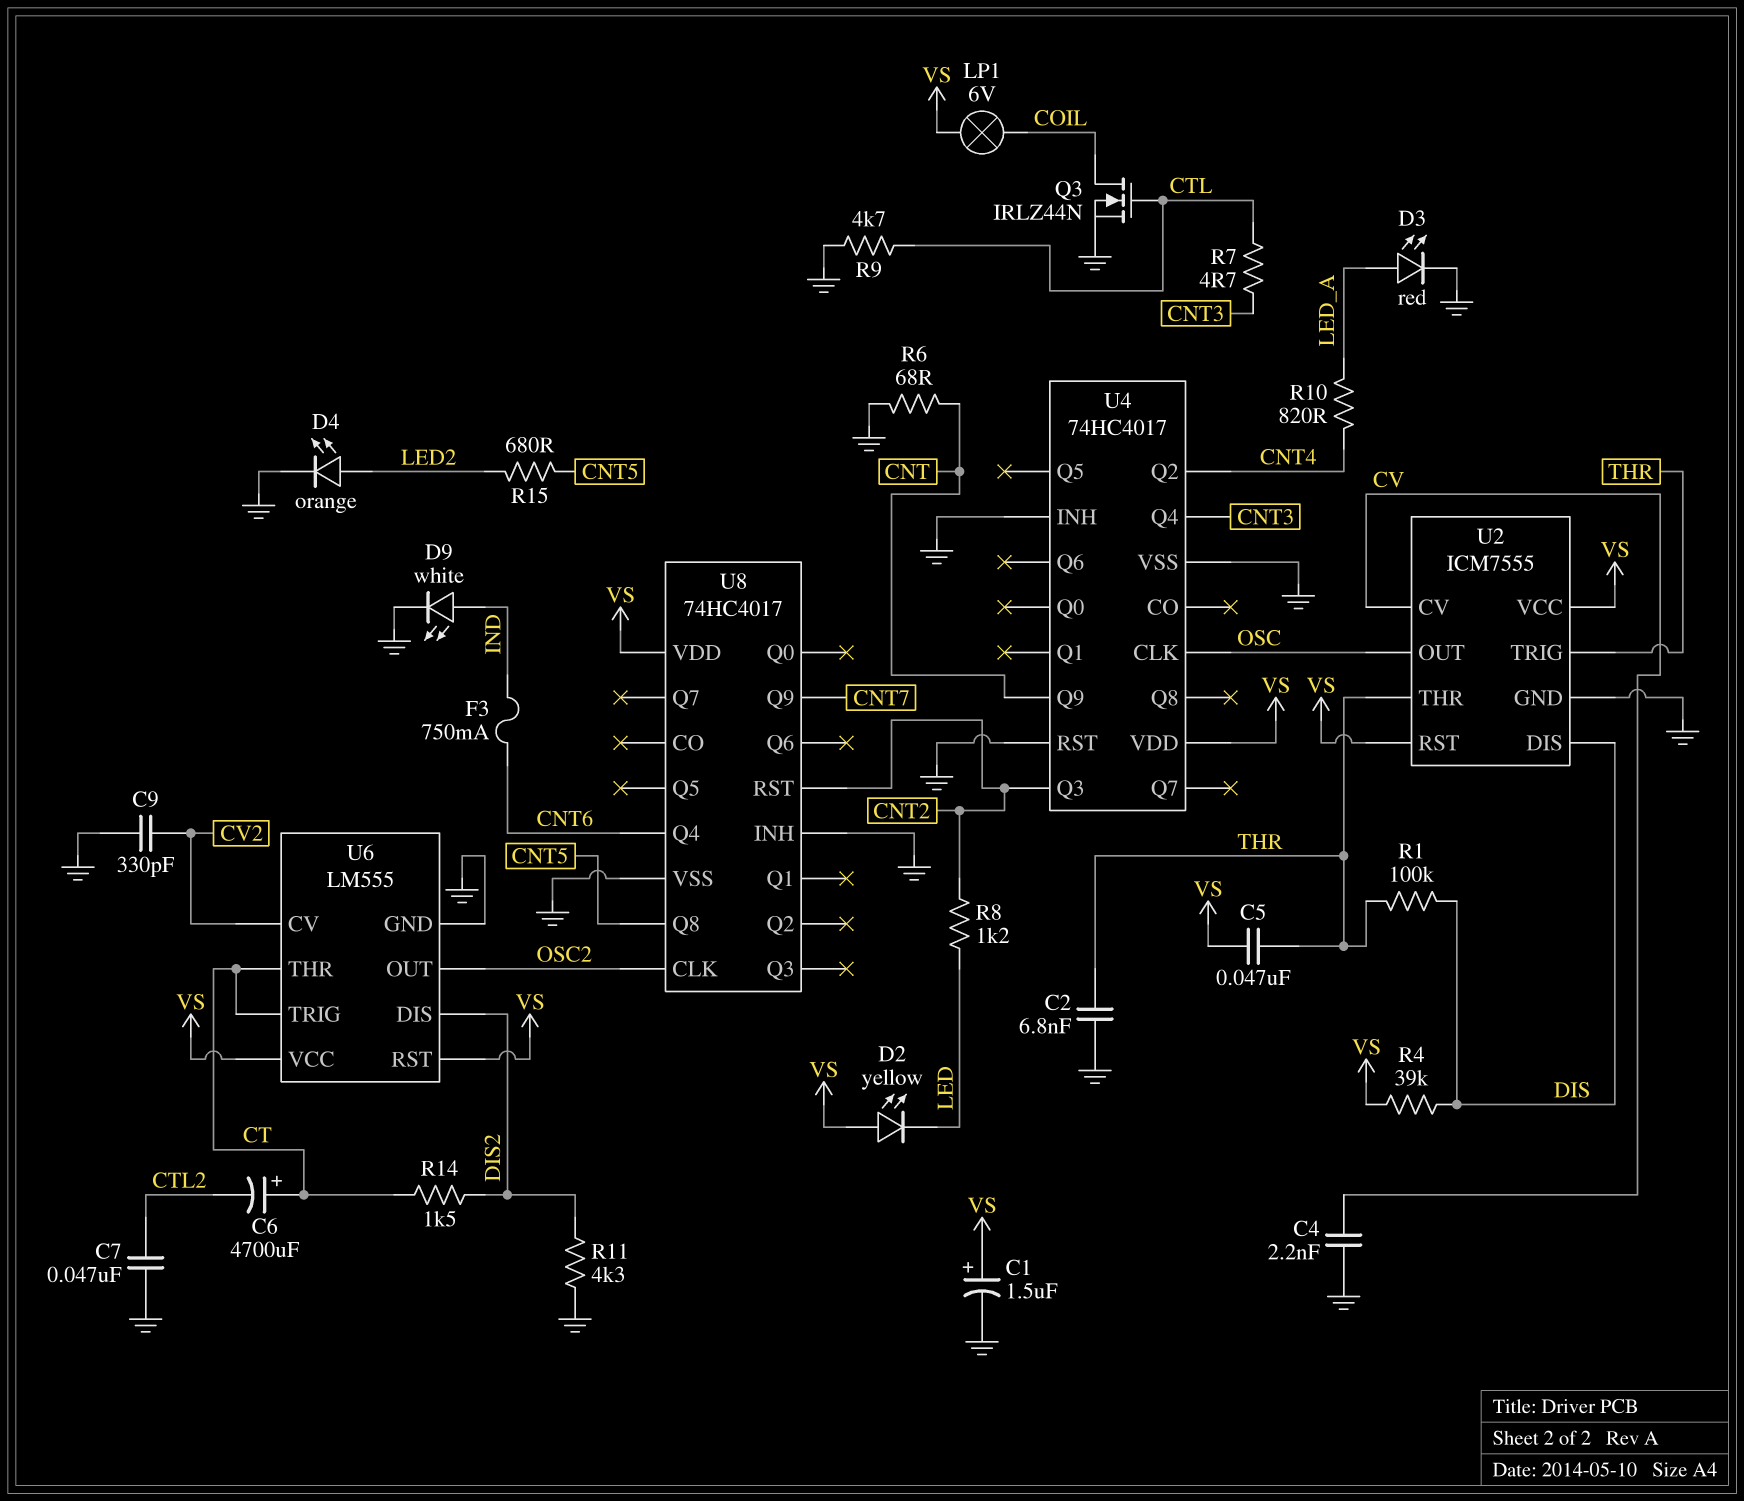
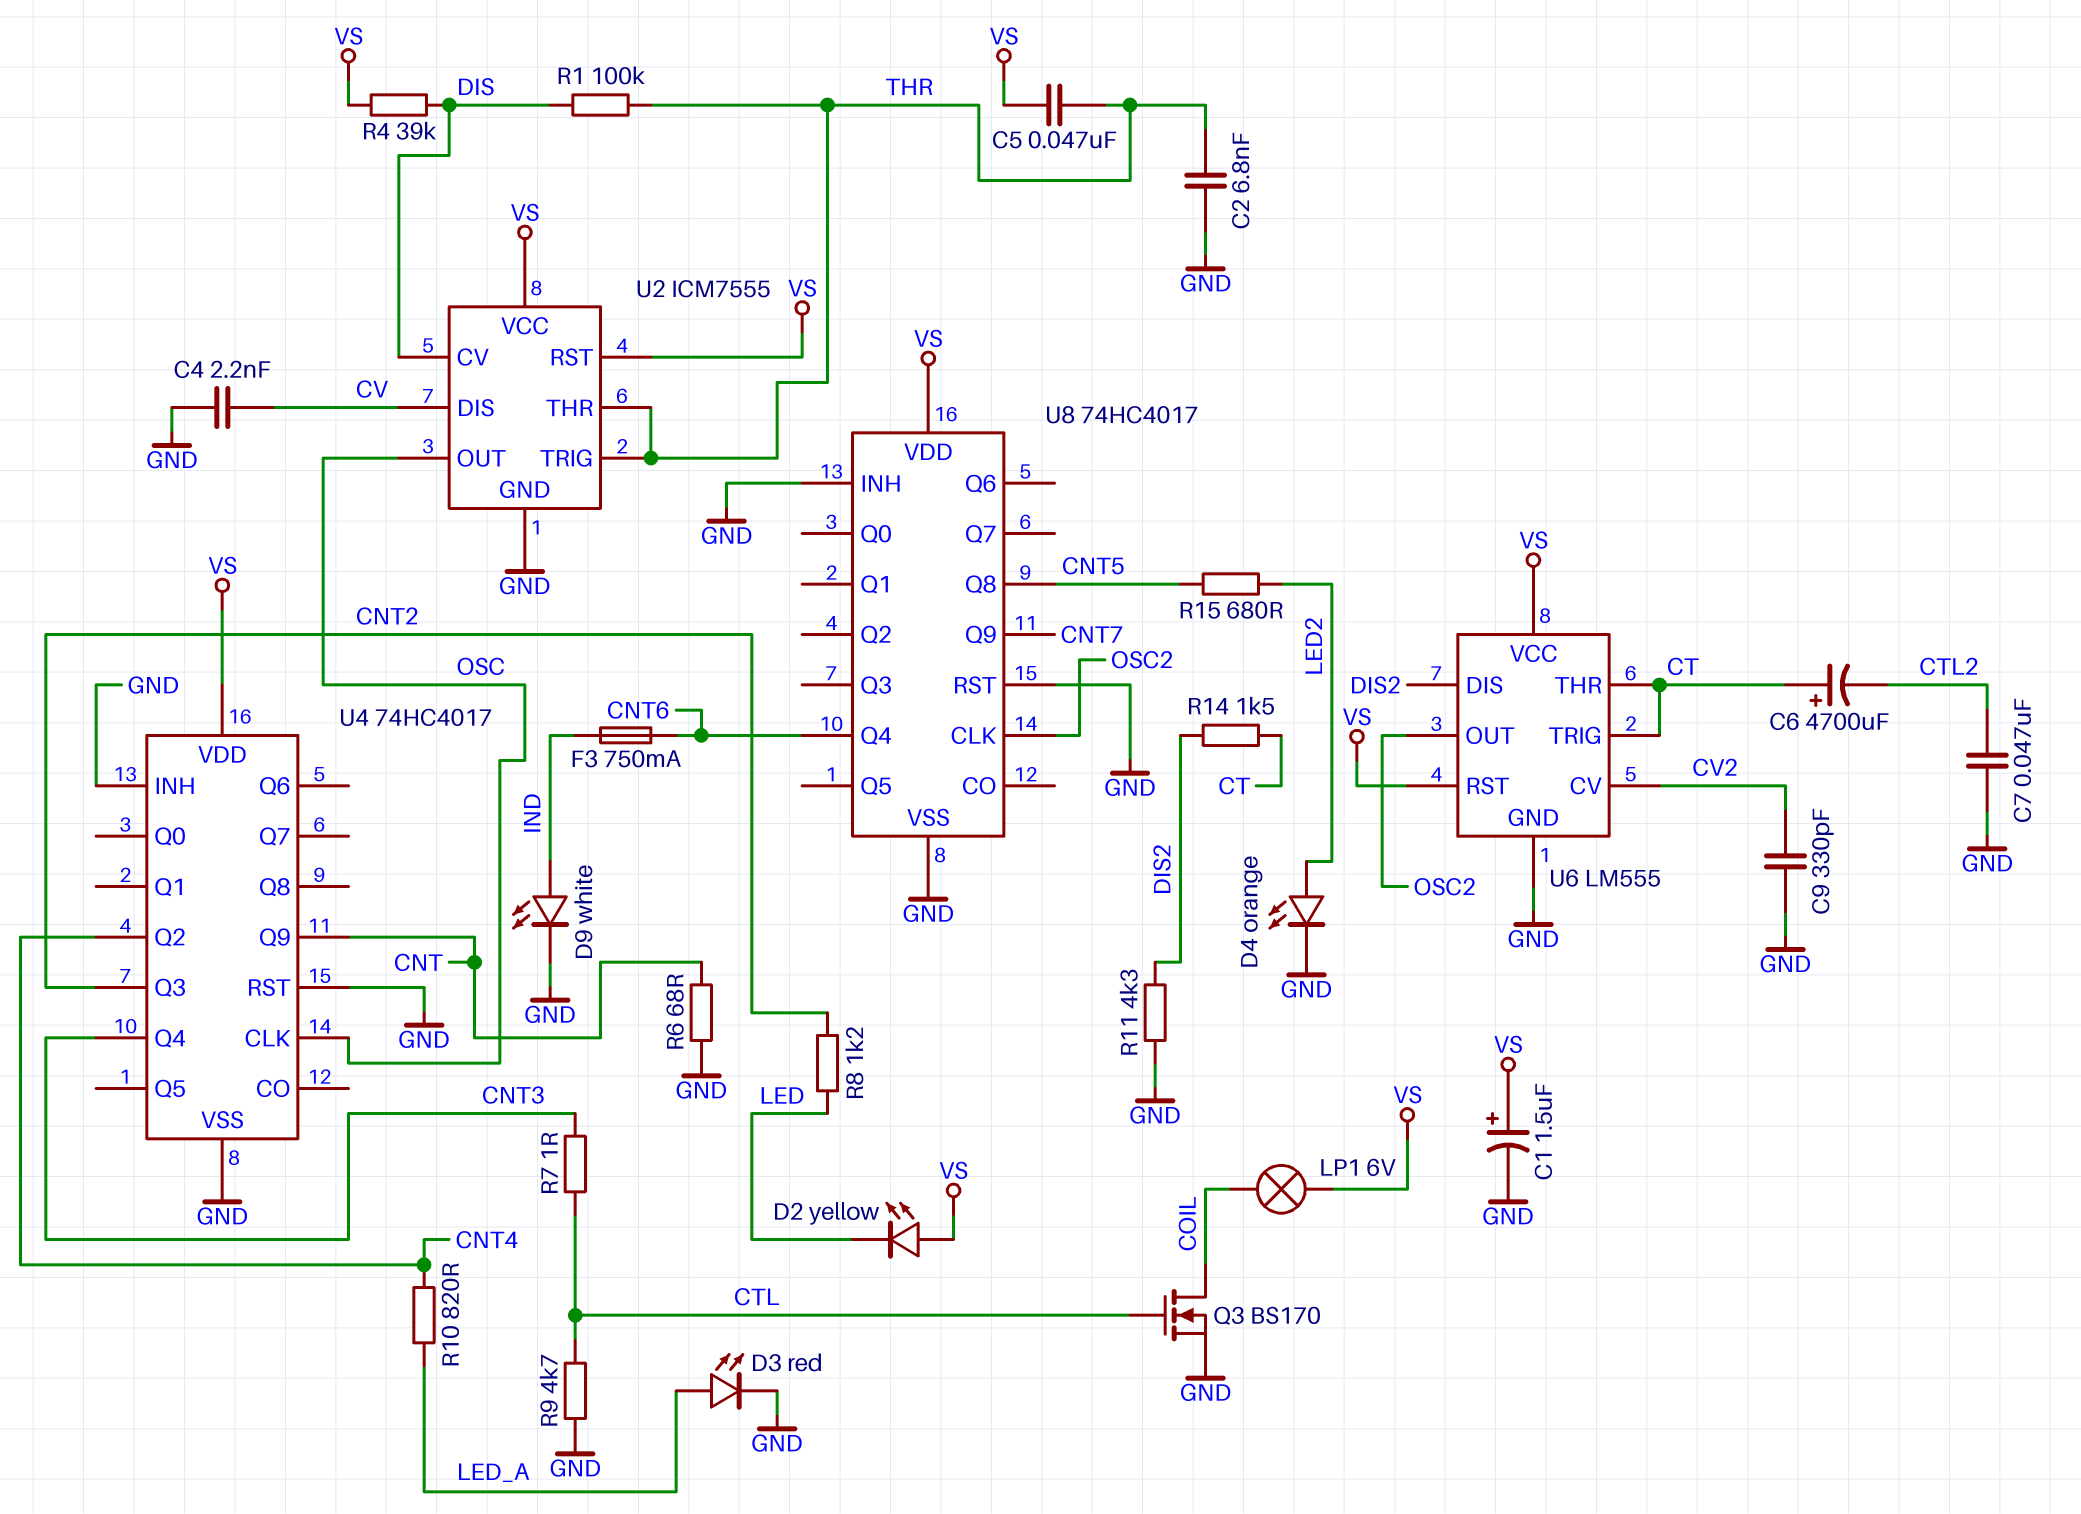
Q3: NMOS IRLZ44N (G CTL, D COIL, S GND) -> NMOS BS170 (G CTL, D COIL, S GND)
R7: 4.7 (CNT3, CTL) -> 1 (CNT3, CTL)
U2 pin CV: CV -> DIS
U2 pin DIS: DIS -> CV
U8 pin RST: CNT2 -> GND

